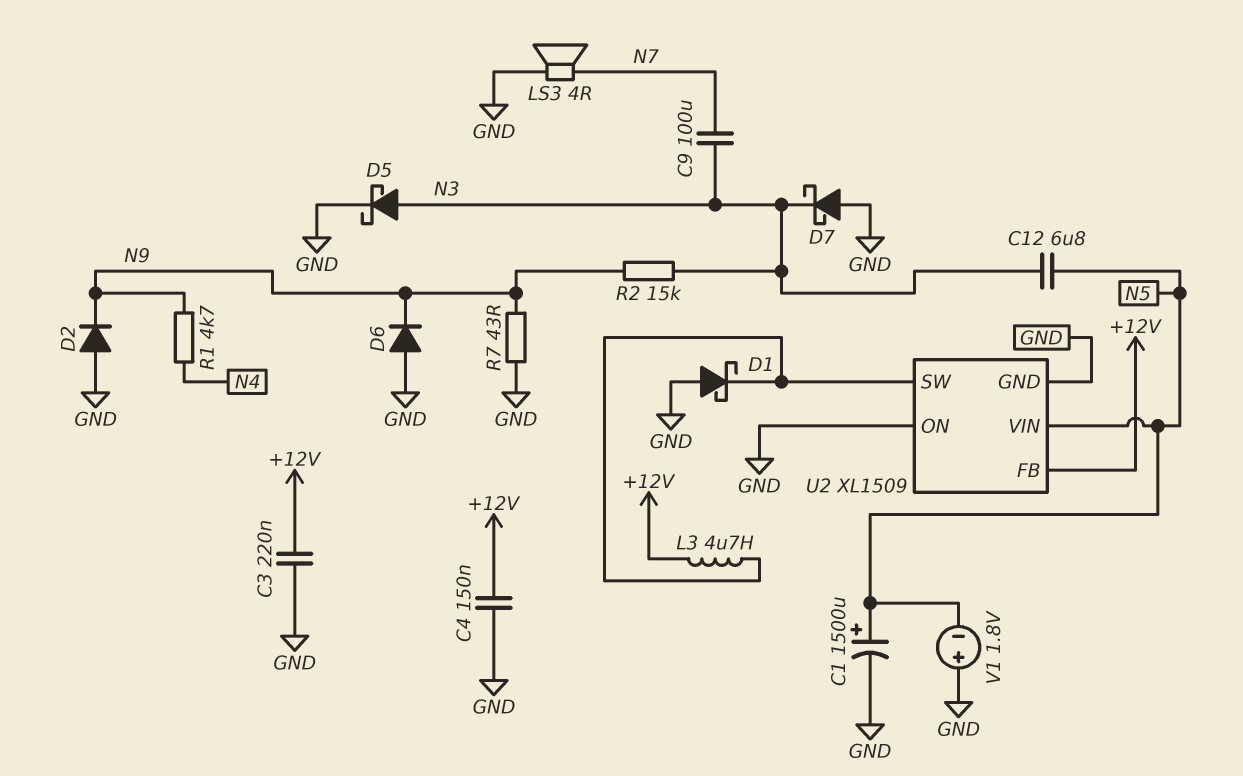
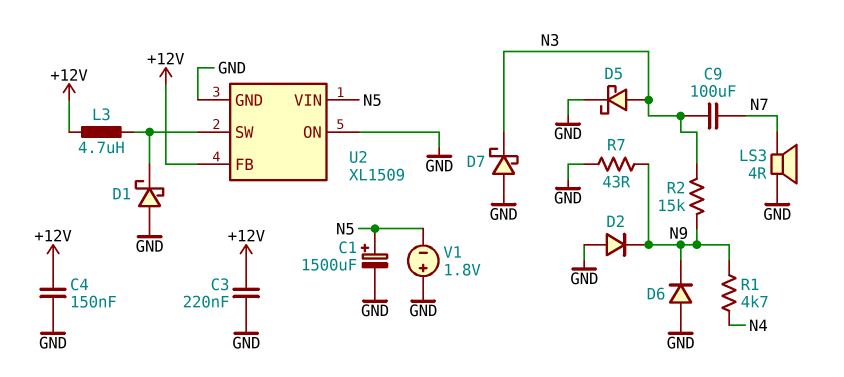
C12: 6.8uF (N3, N5) -> none

